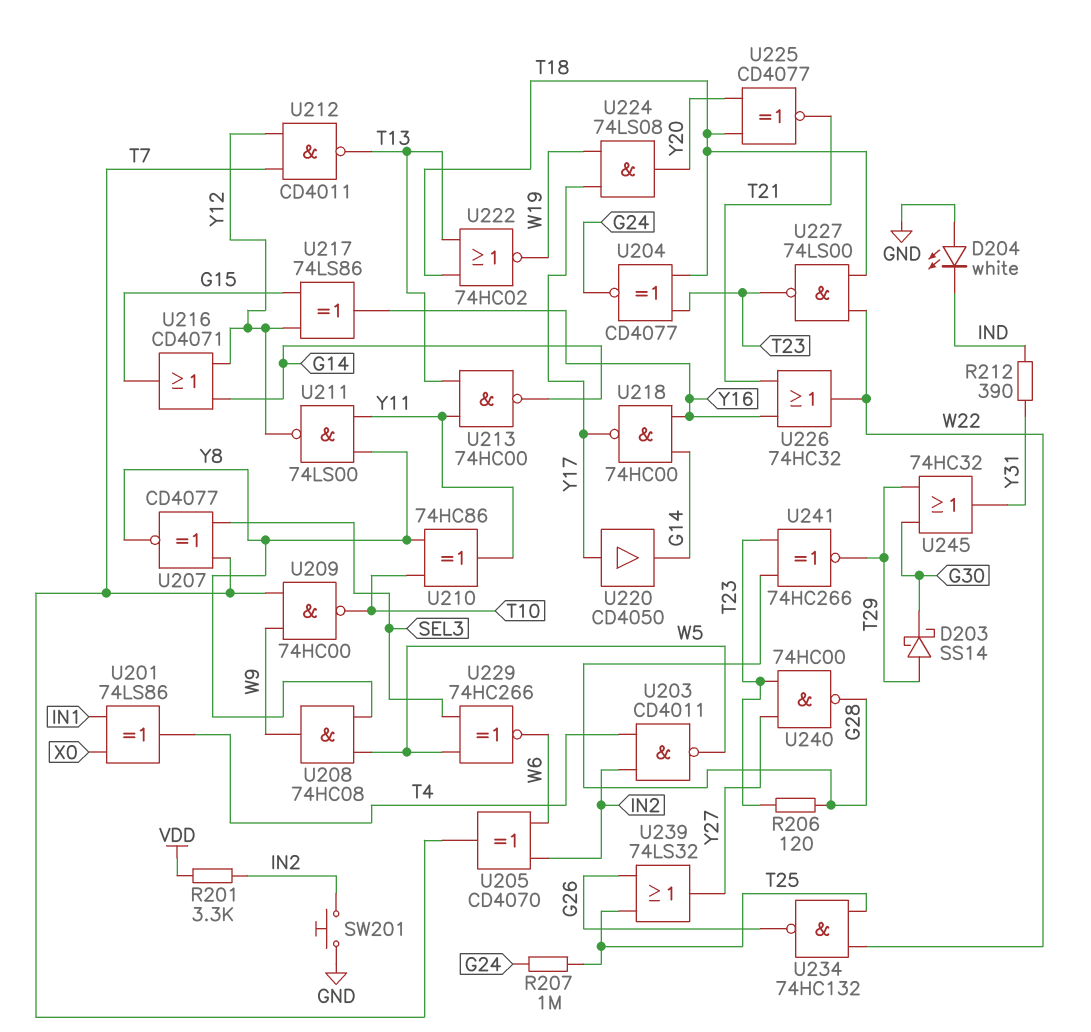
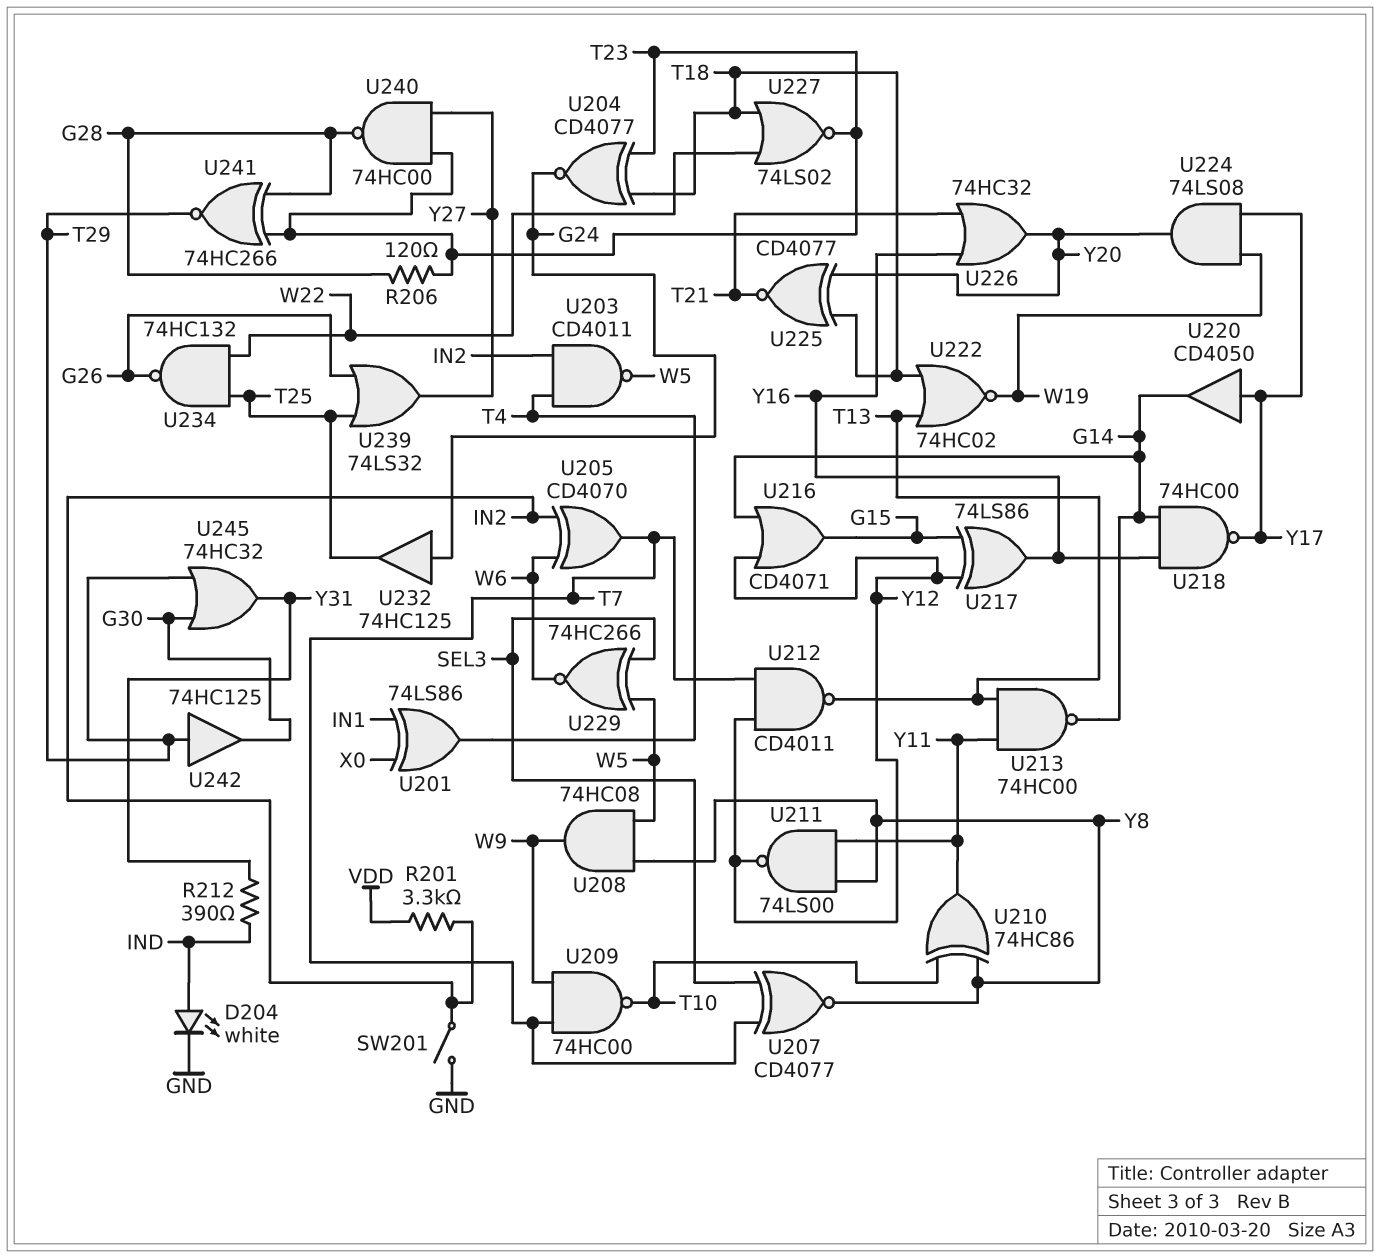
D203: schottky SS14 (A T29, K G30) -> none
D204: LED white (A GND, K IND) -> LED white (A IND, K GND)
R207: 1M (G24, T25) -> none
SW201: button (GND, IN2) -> switch (GND, IN2)
U226: OR 74HC32 (in T21, in Y16, out W22) -> OR 74HC32 (in T21, in Y16, out Y20)
U227: NAND 74LS00 (in T18, in W22, out T23) -> NOR 74LS02 (in T18, in W22, out T23)
U232: none -> buffer 74HC125 (in G24, out T25)
U242: none -> buffer 74HC125 (in T29, out G30)

